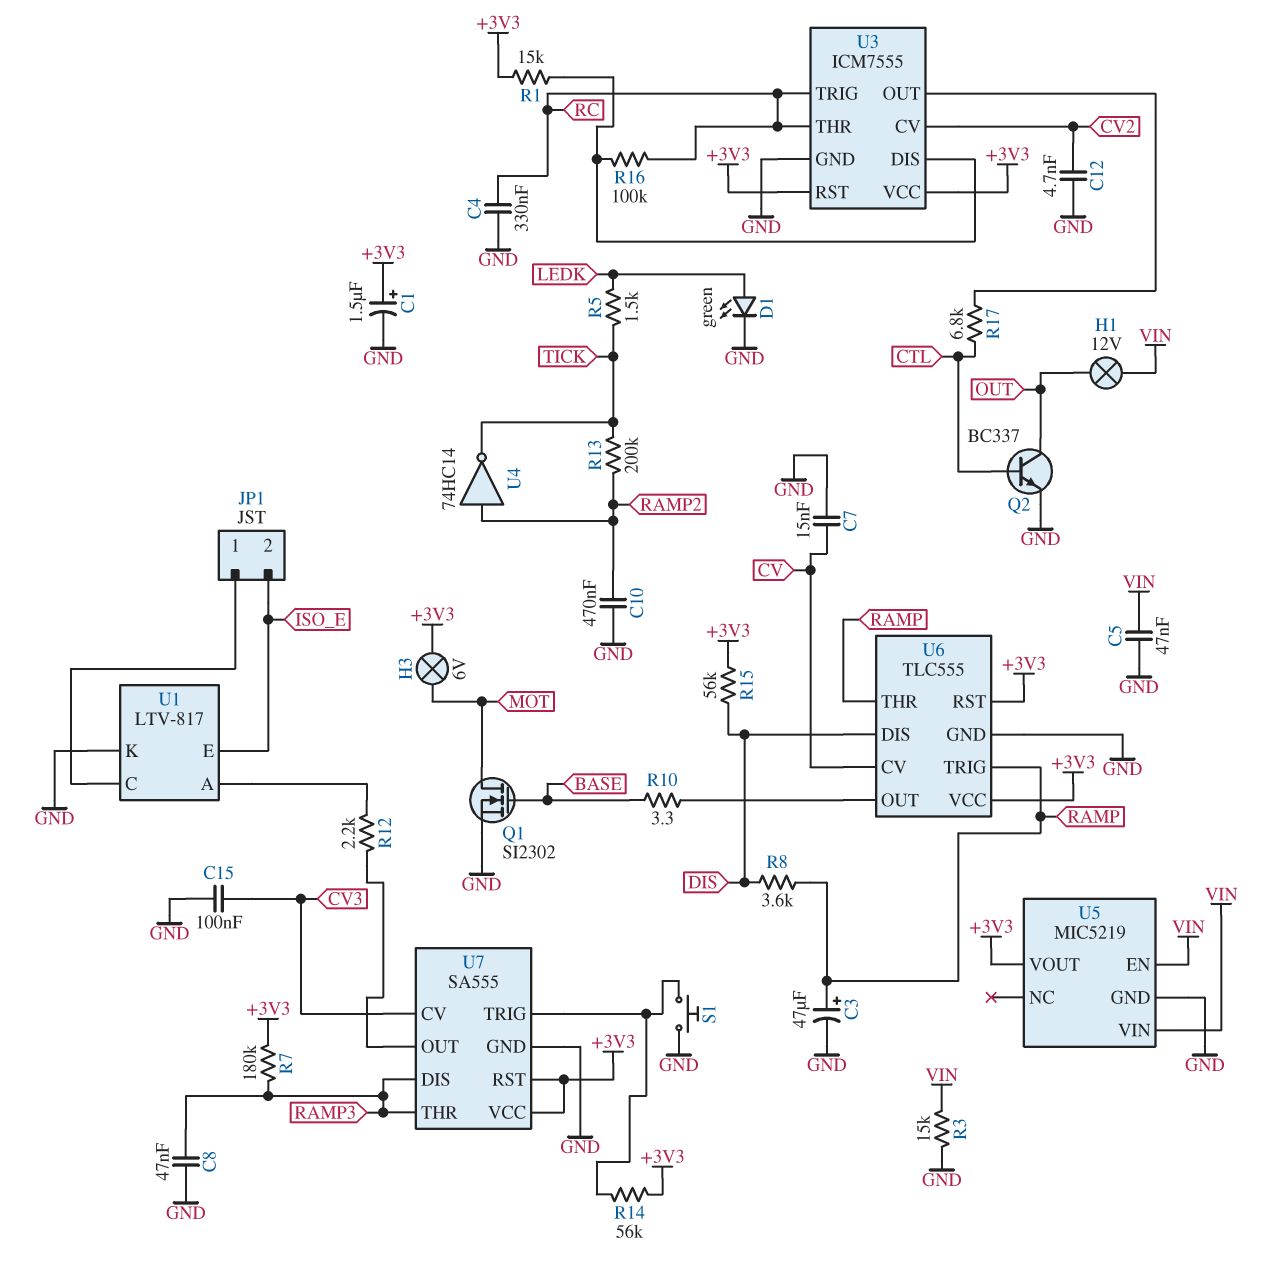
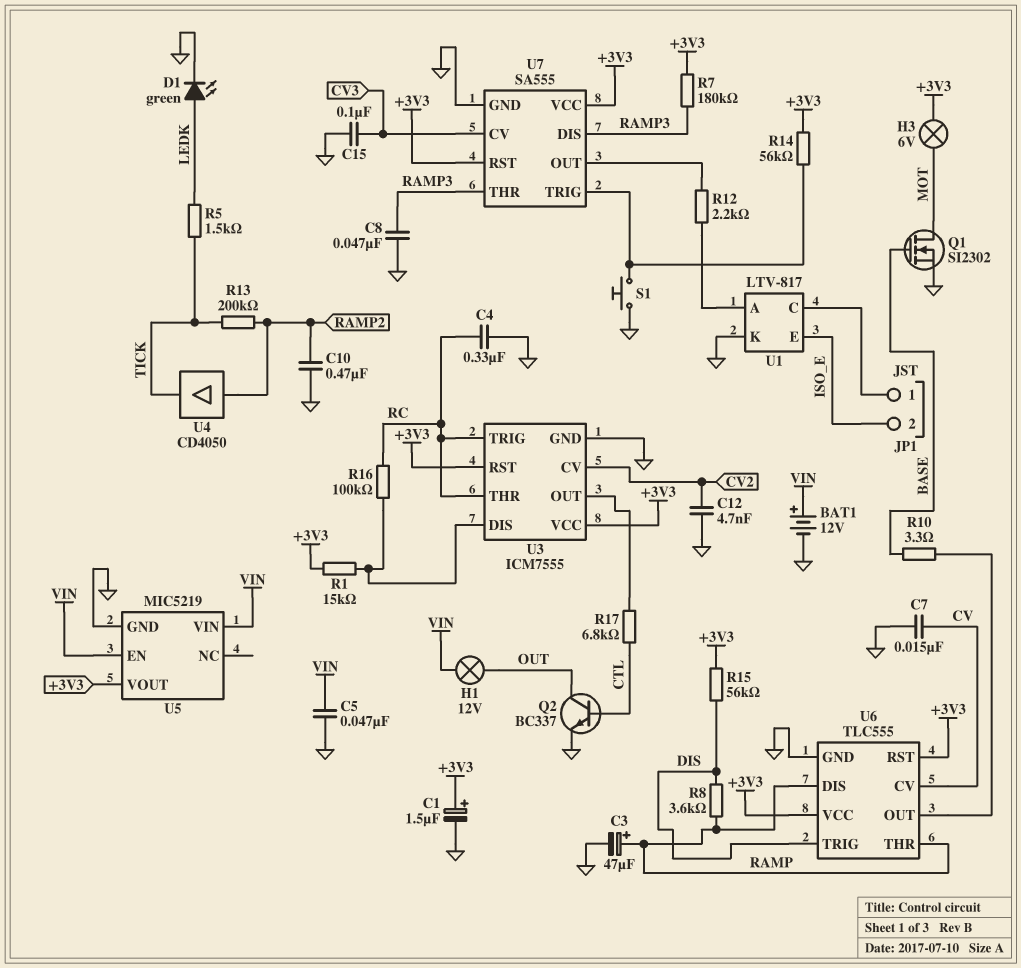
BAT1: none -> 12V (plus VIN, minus GND)
R3: 15k (GND, VIN) -> none
U4: NOT 74HC14 (in RAMP2, out TICK) -> buffer CD4050 (in RAMP2, out TICK)
U6 pin DIS: DIS -> RAMP
U6 pin TRIG: RAMP -> DIS

